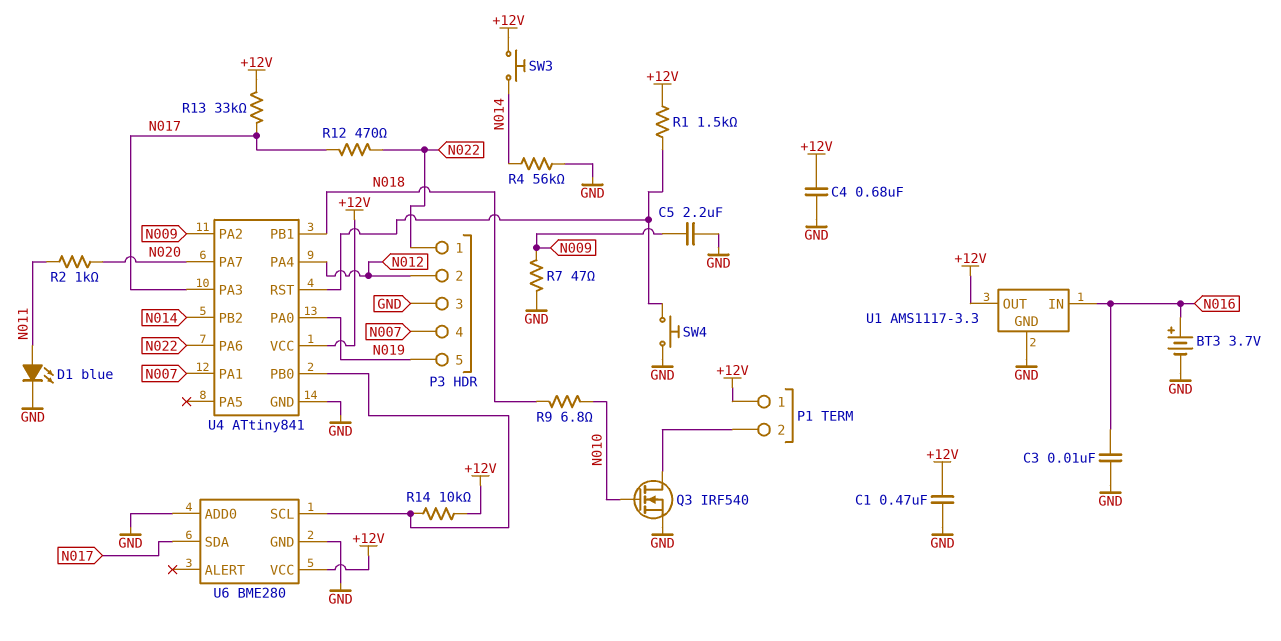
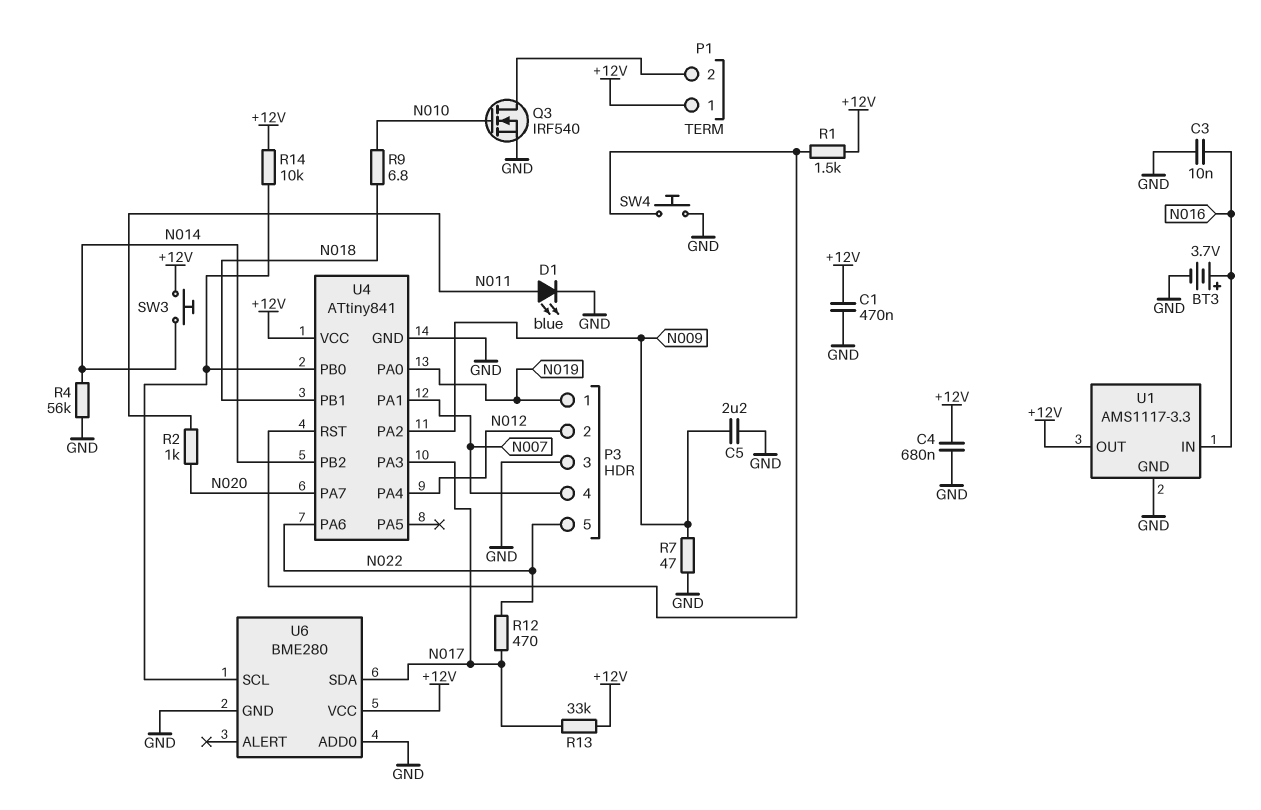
P3 pin 1: N022 -> N019
P3 pin 5: N019 -> N022

